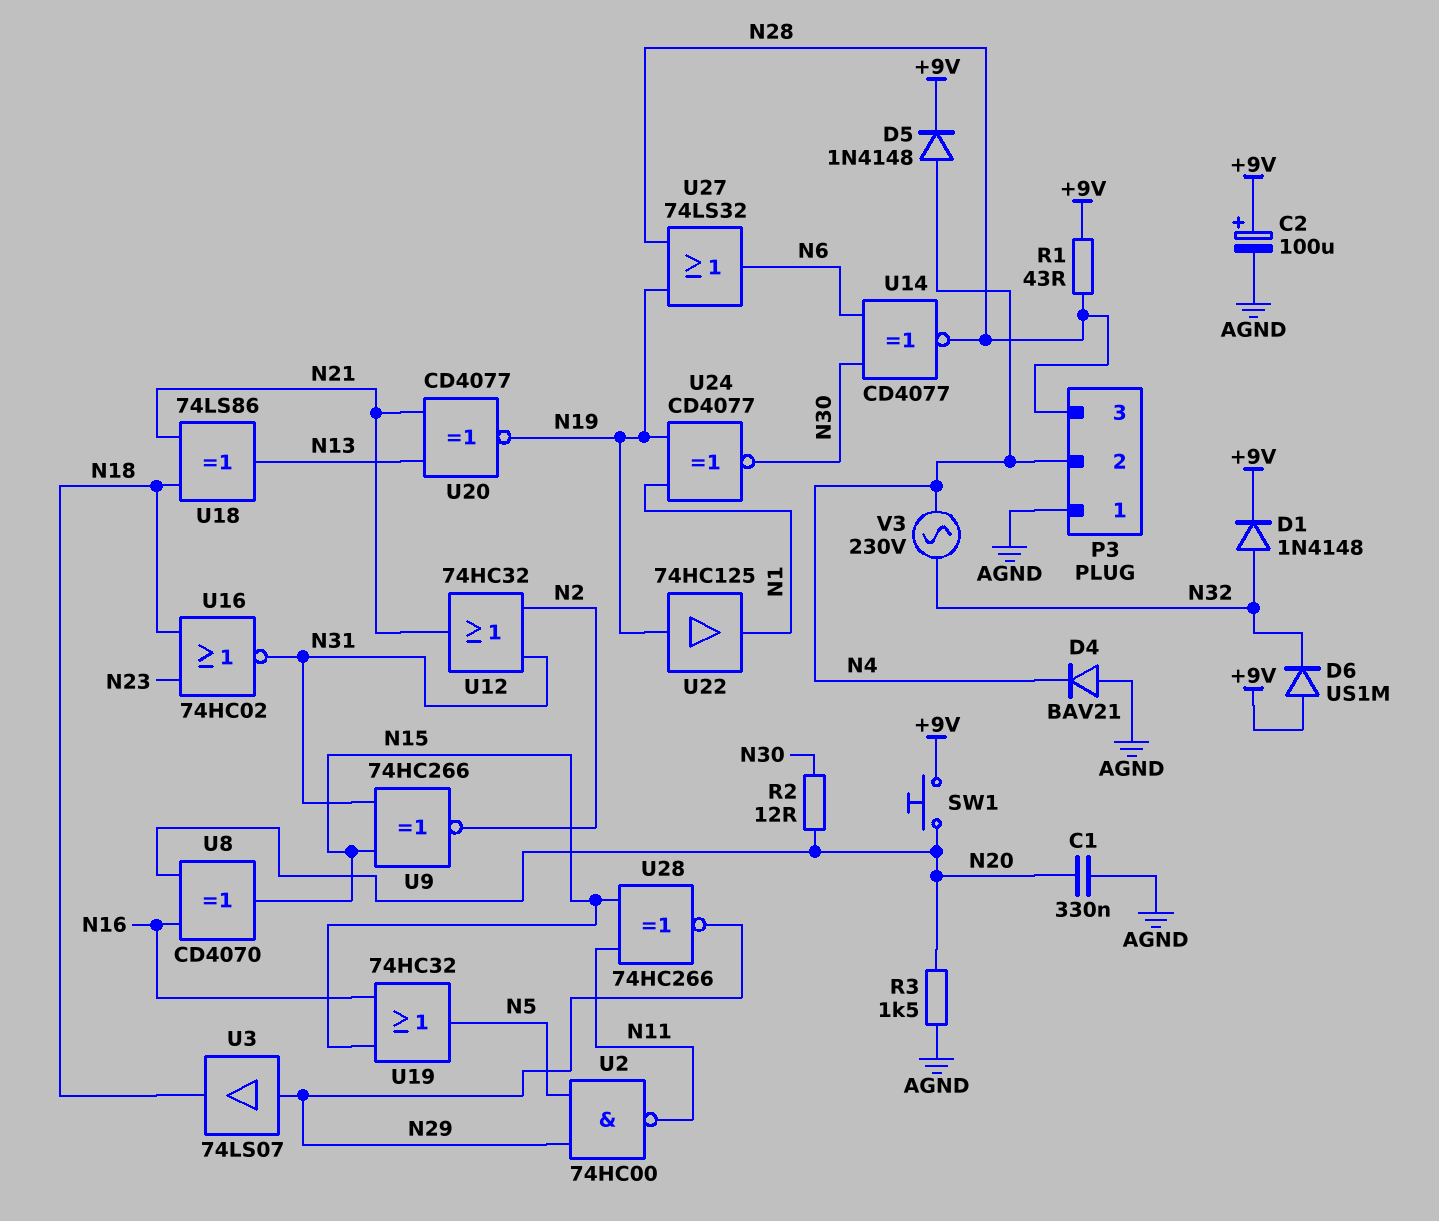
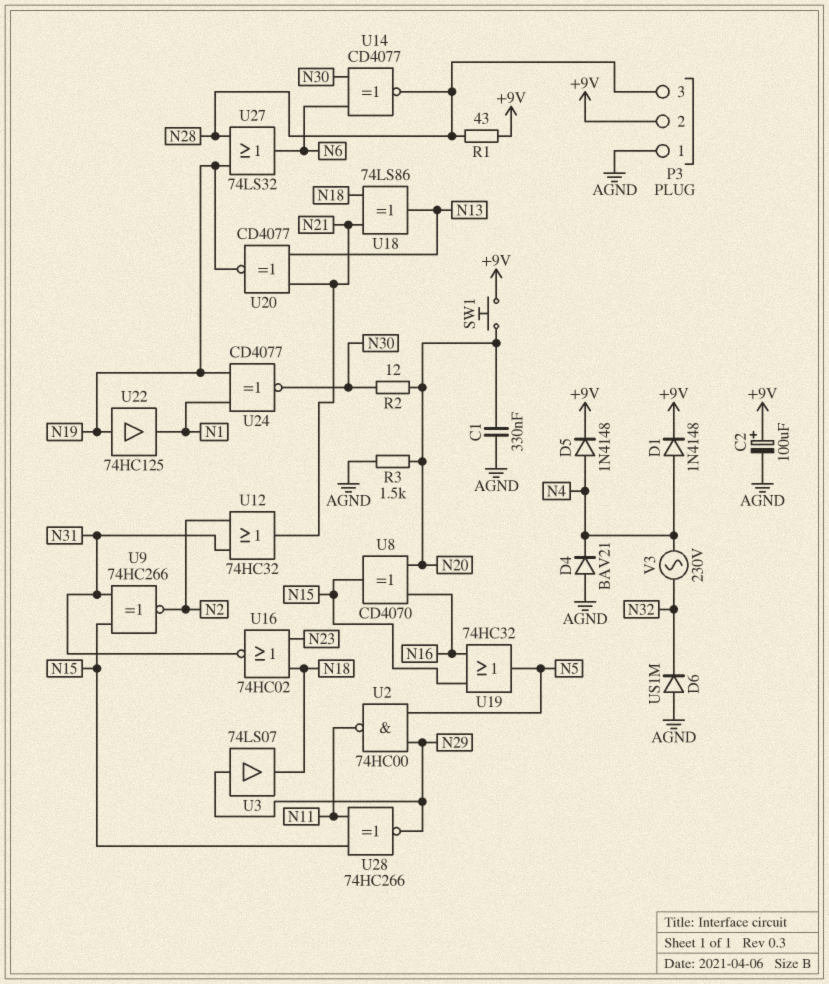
D1: diode 1N4148 (A N32, K +9V) -> diode 1N4148 (A N4, K +9V)
D6: diode US1M (A +9V, K N32) -> diode US1M (A AGND, K N32)
P3 pin 2: N4 -> +9V

